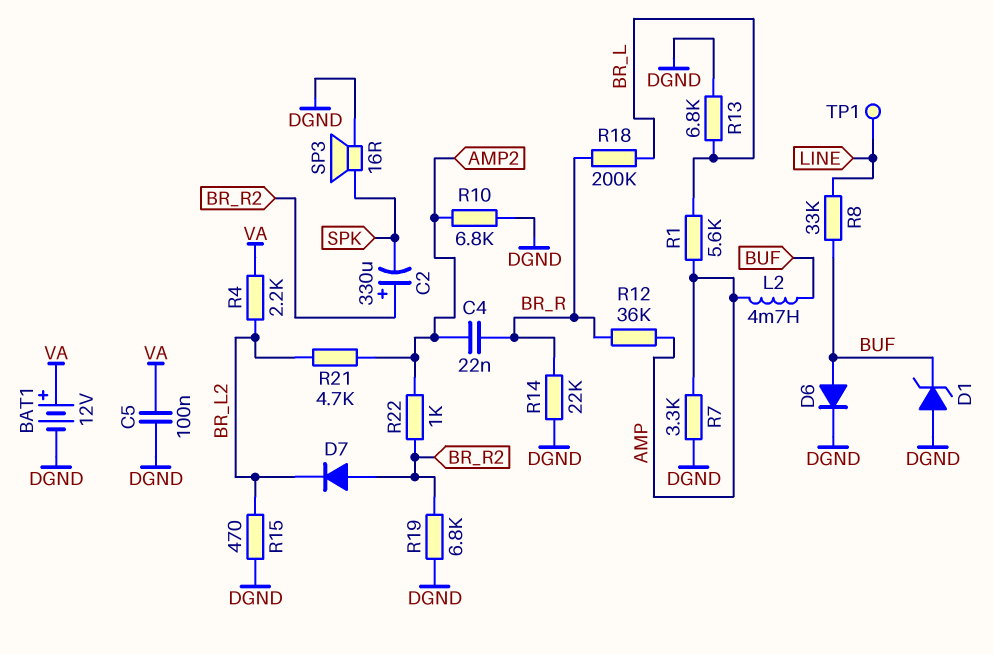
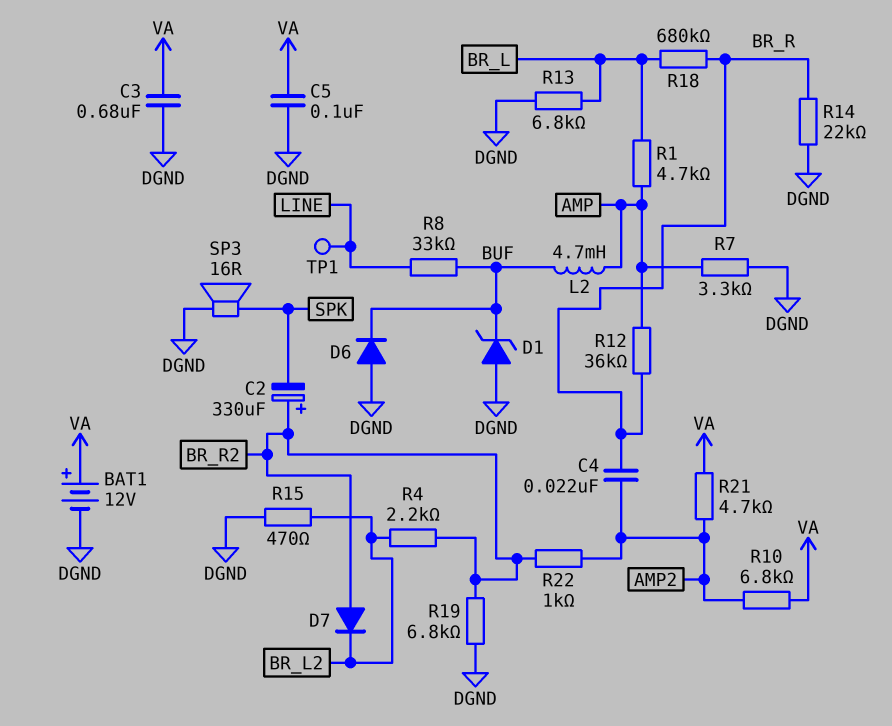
C3: none -> 680nF (DGND, VA)
D6: diode (A BUF, K DGND) -> diode (A DGND, K BUF)
R1: 5.6k (AMP, BR_L) -> 4.7k (AMP, BR_L)
R4: 2.2k (BR_L2, VA) -> 2.2k (BR_L2, BR_R2)
R10: 6.8k (AMP2, DGND) -> 6.8k (AMP2, VA)
R18: 200k (BR_L, BR_R) -> 680k (BR_L, BR_R)
R21: 4.7k (AMP2, BR_L2) -> 4.7k (AMP2, VA)

